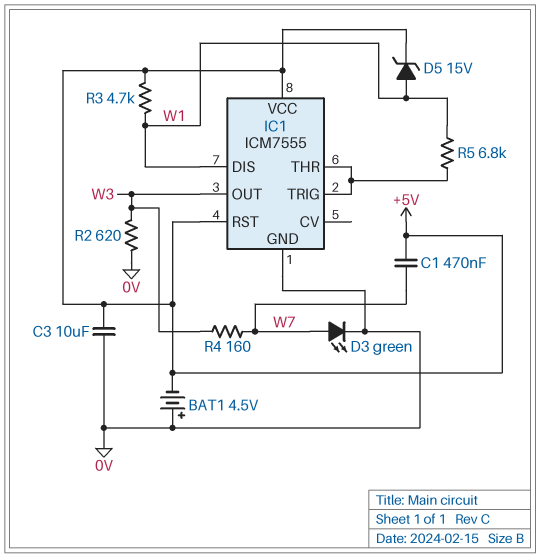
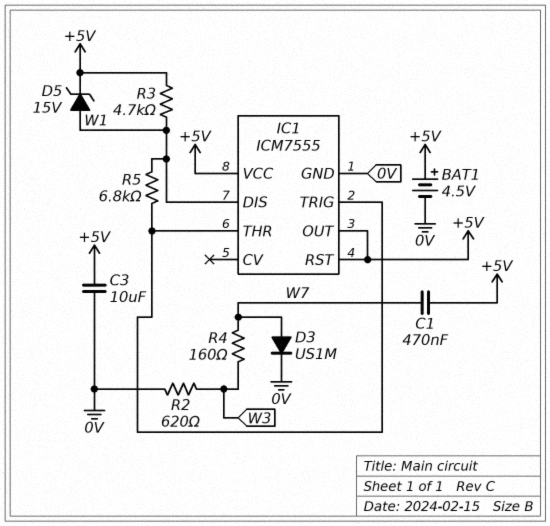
BAT1: 4.5V (plus 0V, minus +5V) -> 4.5V (plus +5V, minus 0V)
D3: LED green (A W7, K 0V) -> diode US1M (A W7, K 0V)
IC1 pin OUT: W3 -> +5V

